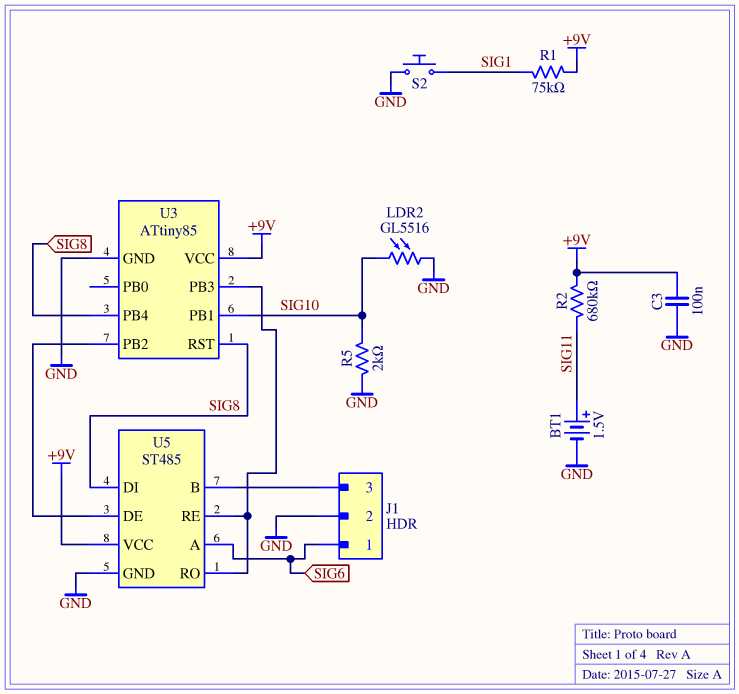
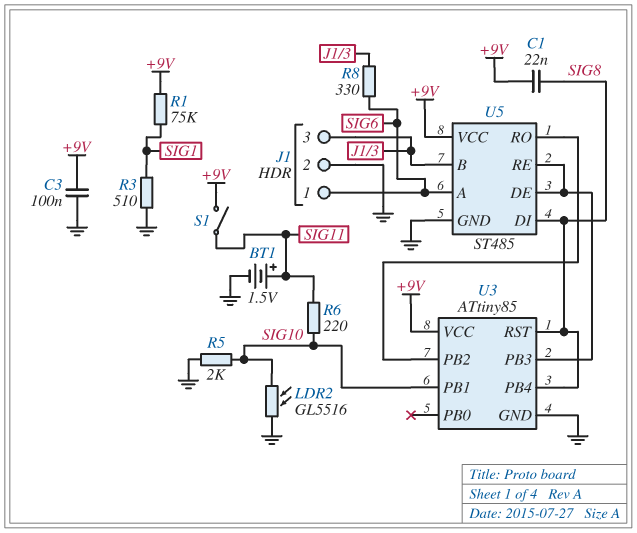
C1: none -> 22nF (+9V, SIG8)
R2: 680k (+9V, SIG11) -> none
R3: none -> 510 (GND, SIG1)
R6: none -> 220 (SIG10, SIG11)
R8: none -> 330 (J1/3, SIG6)
S1: none -> switch (+9V, SIG11)
S2: button (GND, SIG1) -> none
U5 pin DE: U3/PB2 -> U3/PB3
U5 pin RO: U3/PB3 -> U3/PB2

